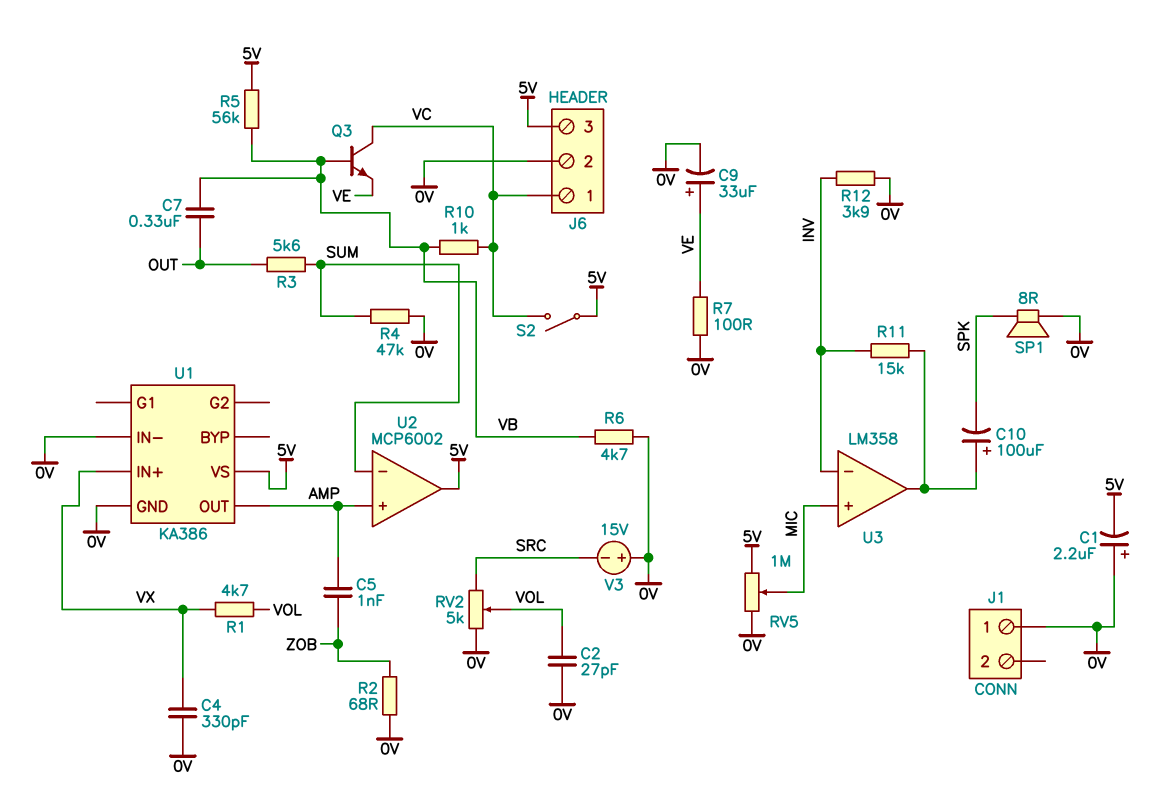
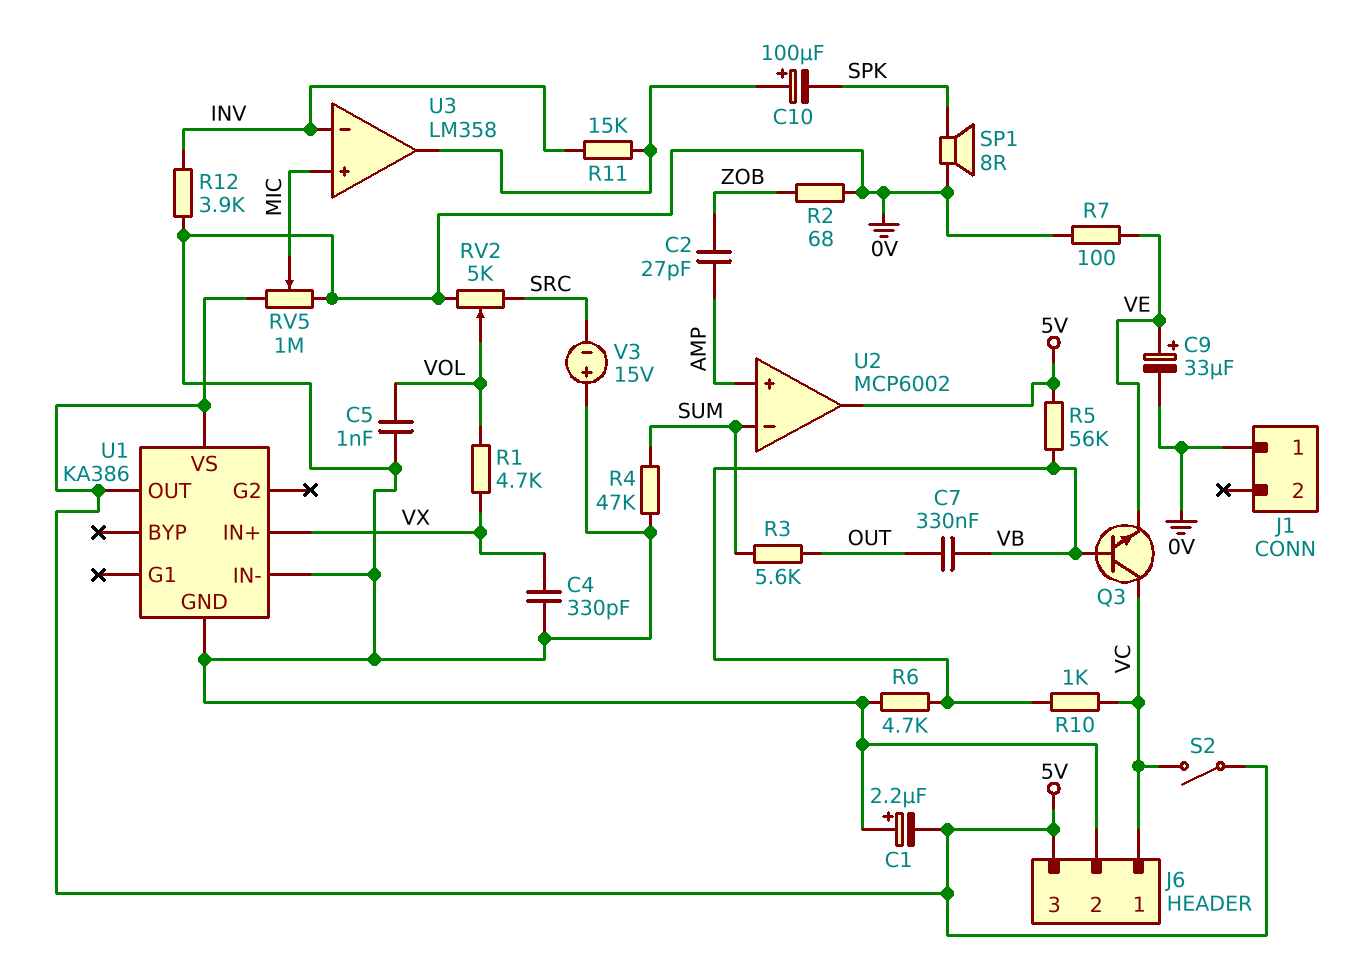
C2: 27pF (0V, VOL) -> 27pF (AMP, ZOB)
C5: 1nF (AMP, ZOB) -> 1nF (0V, VOL)
U1 pin OUT: AMP -> 5V

